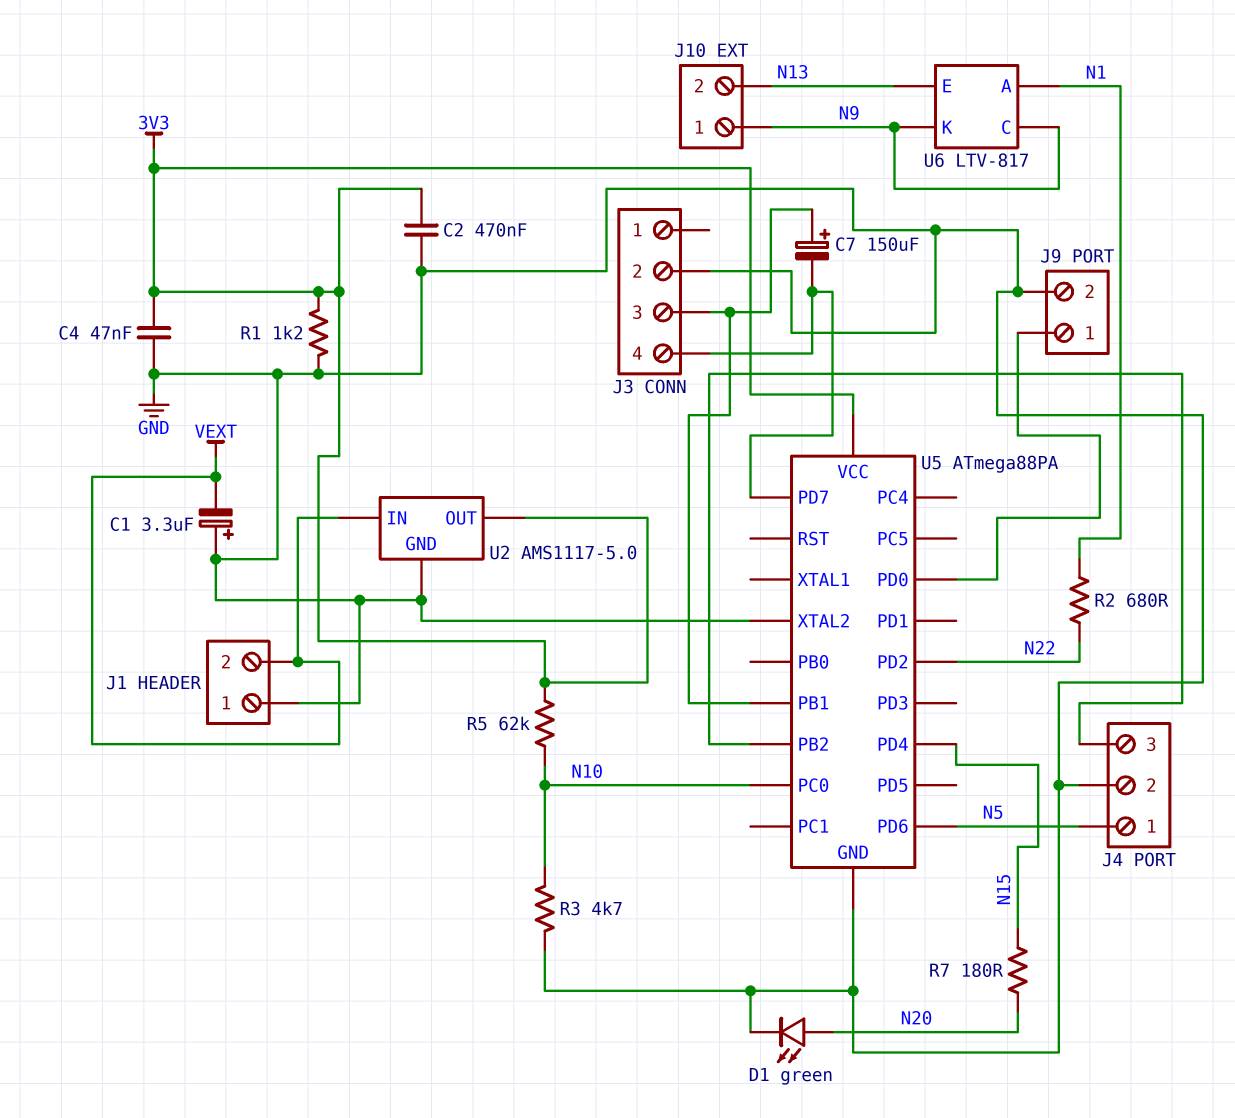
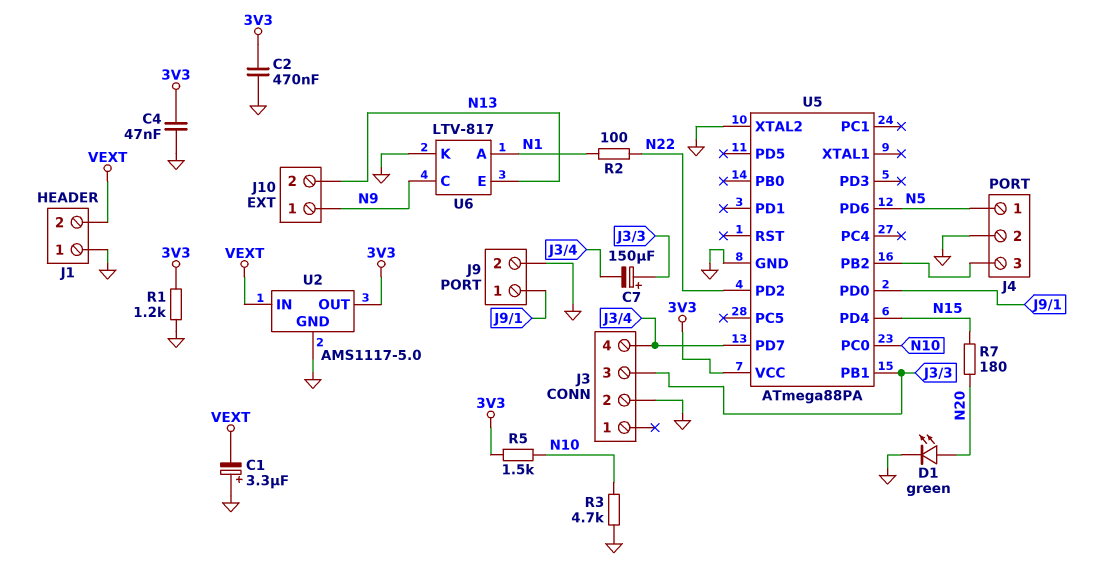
R2: 680 (N1, N22) -> 100 (N1, N22)
R5: 62k (3V3, N10) -> 1.5k (3V3, N10)
U6 pin K: N9 -> GND

